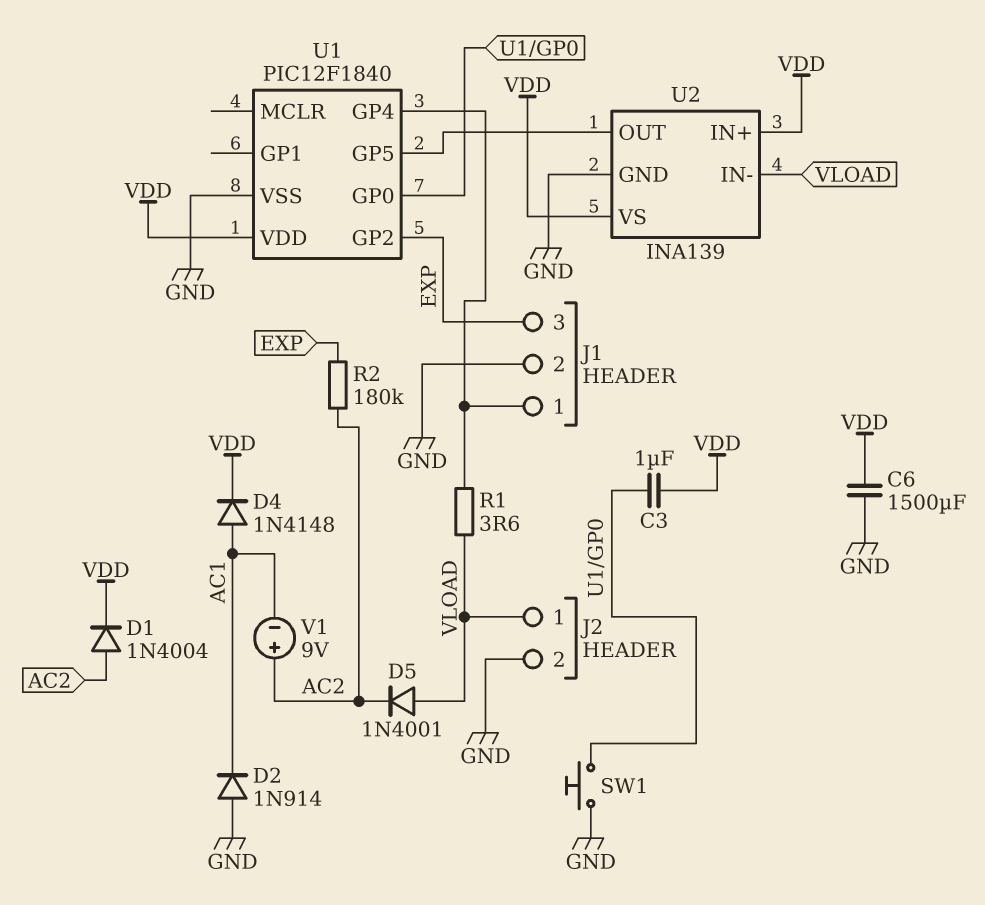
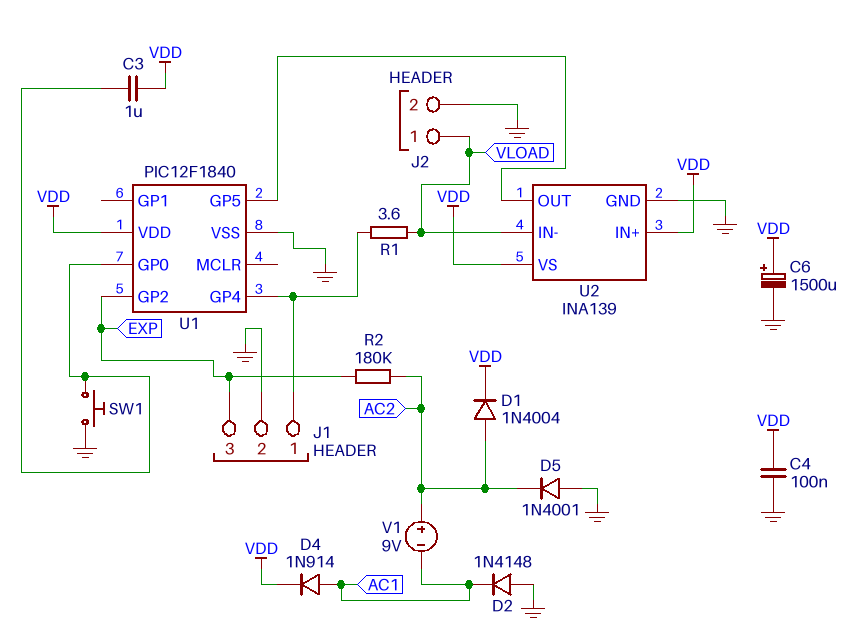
C4: none -> 100nF (GND, VDD)
C6: 1500uF (GND, VDD) -> 1500uF (plus VDD, minus GND)
D2: diode 1N914 (A GND, K AC1) -> diode 1N4148 (A GND, K AC1)
D4: diode 1N4148 (A AC1, K VDD) -> diode 1N914 (A AC1, K VDD)
D5: diode 1N4001 (A VLOAD, K AC2) -> diode 1N4001 (A GND, K AC2)

